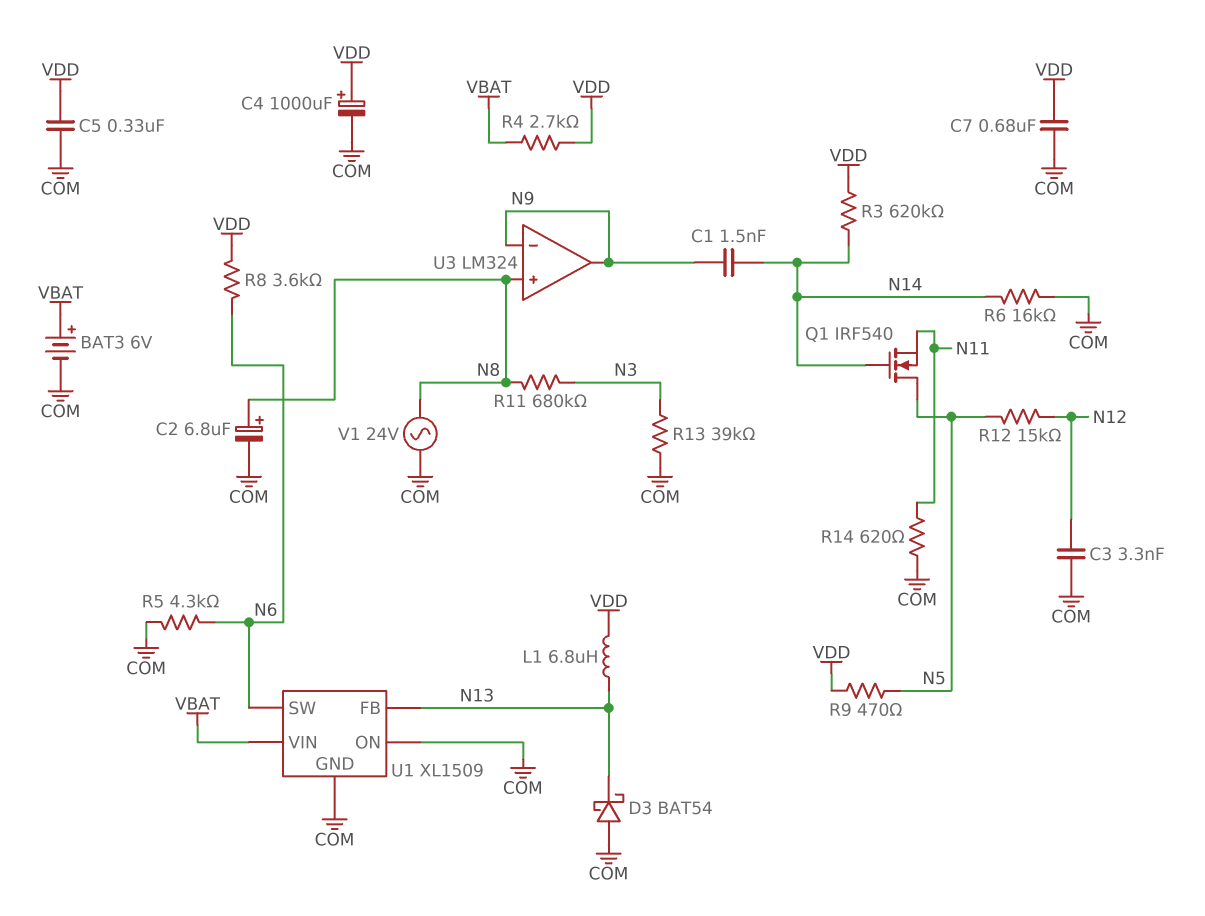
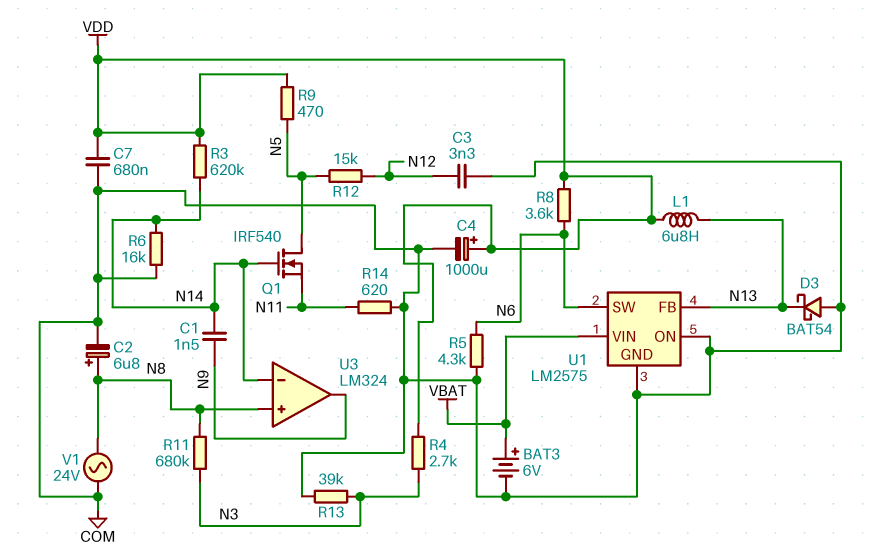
C5: 330nF (COM, VDD) -> none
R4: 2.7k (VBAT, VDD) -> 2.7k (N3, VDD)
U1: XL1509 -> LM2575
U3 pin in-: N9 -> N14

